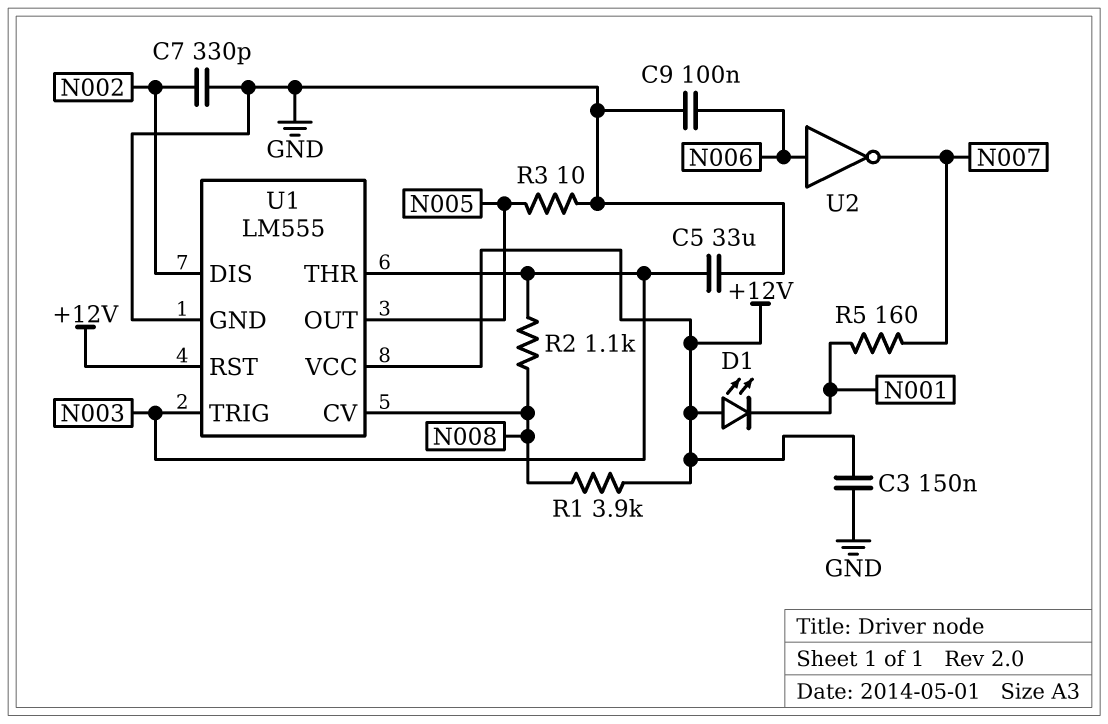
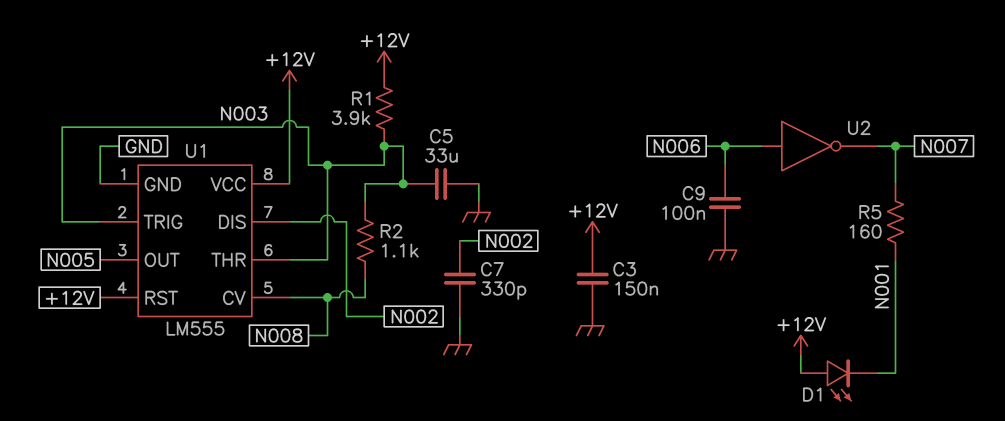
R1: 3.9k (+12V, N008) -> 3.9k (+12V, N003)
R3: 10 (GND, N005) -> none

